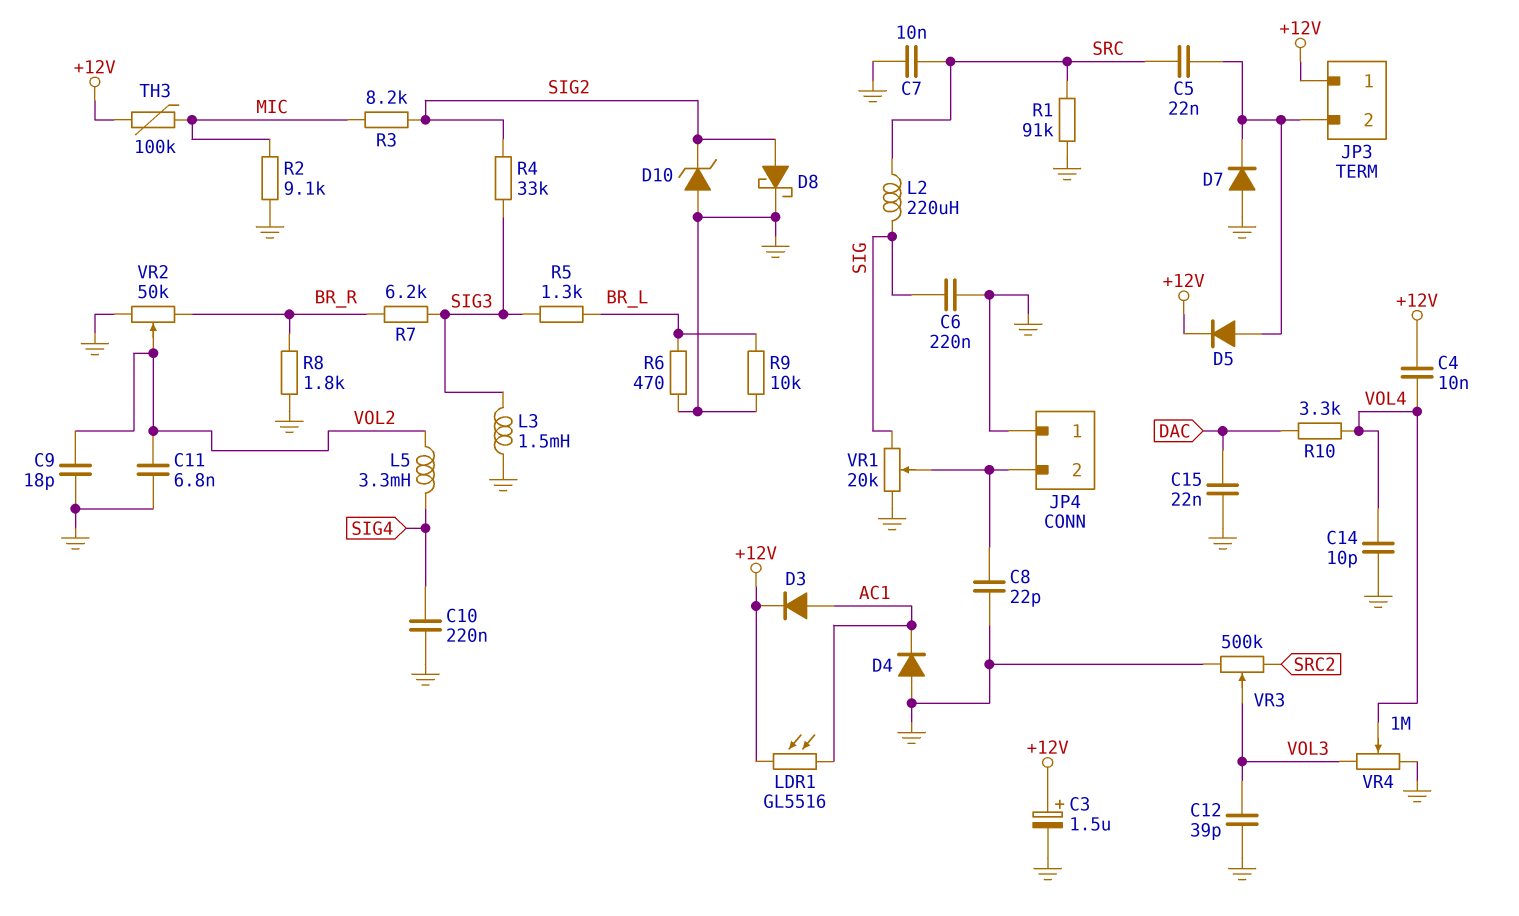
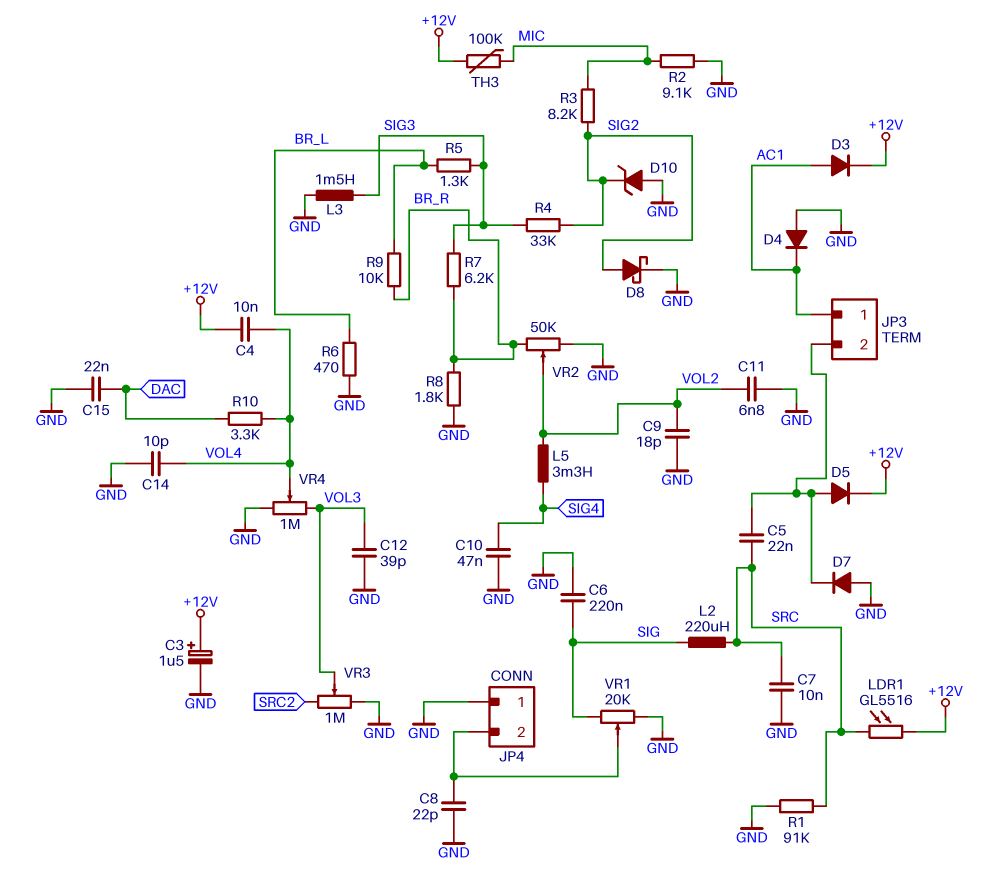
C10: 220nF (GND, SIG4) -> 47nF (GND, SIG4)
JP3 pin 1: +12V -> AC1
LDR1: GL5516 (+12V, AC1) -> GL5516 (+12V, SRC)
R9: 10k (BR_L, GND) -> 10k (BR_L, BR_R)
VR3: 500k (GND, SRC2, wiper VOL3) -> 1M (GND, SRC2, wiper VOL3)

